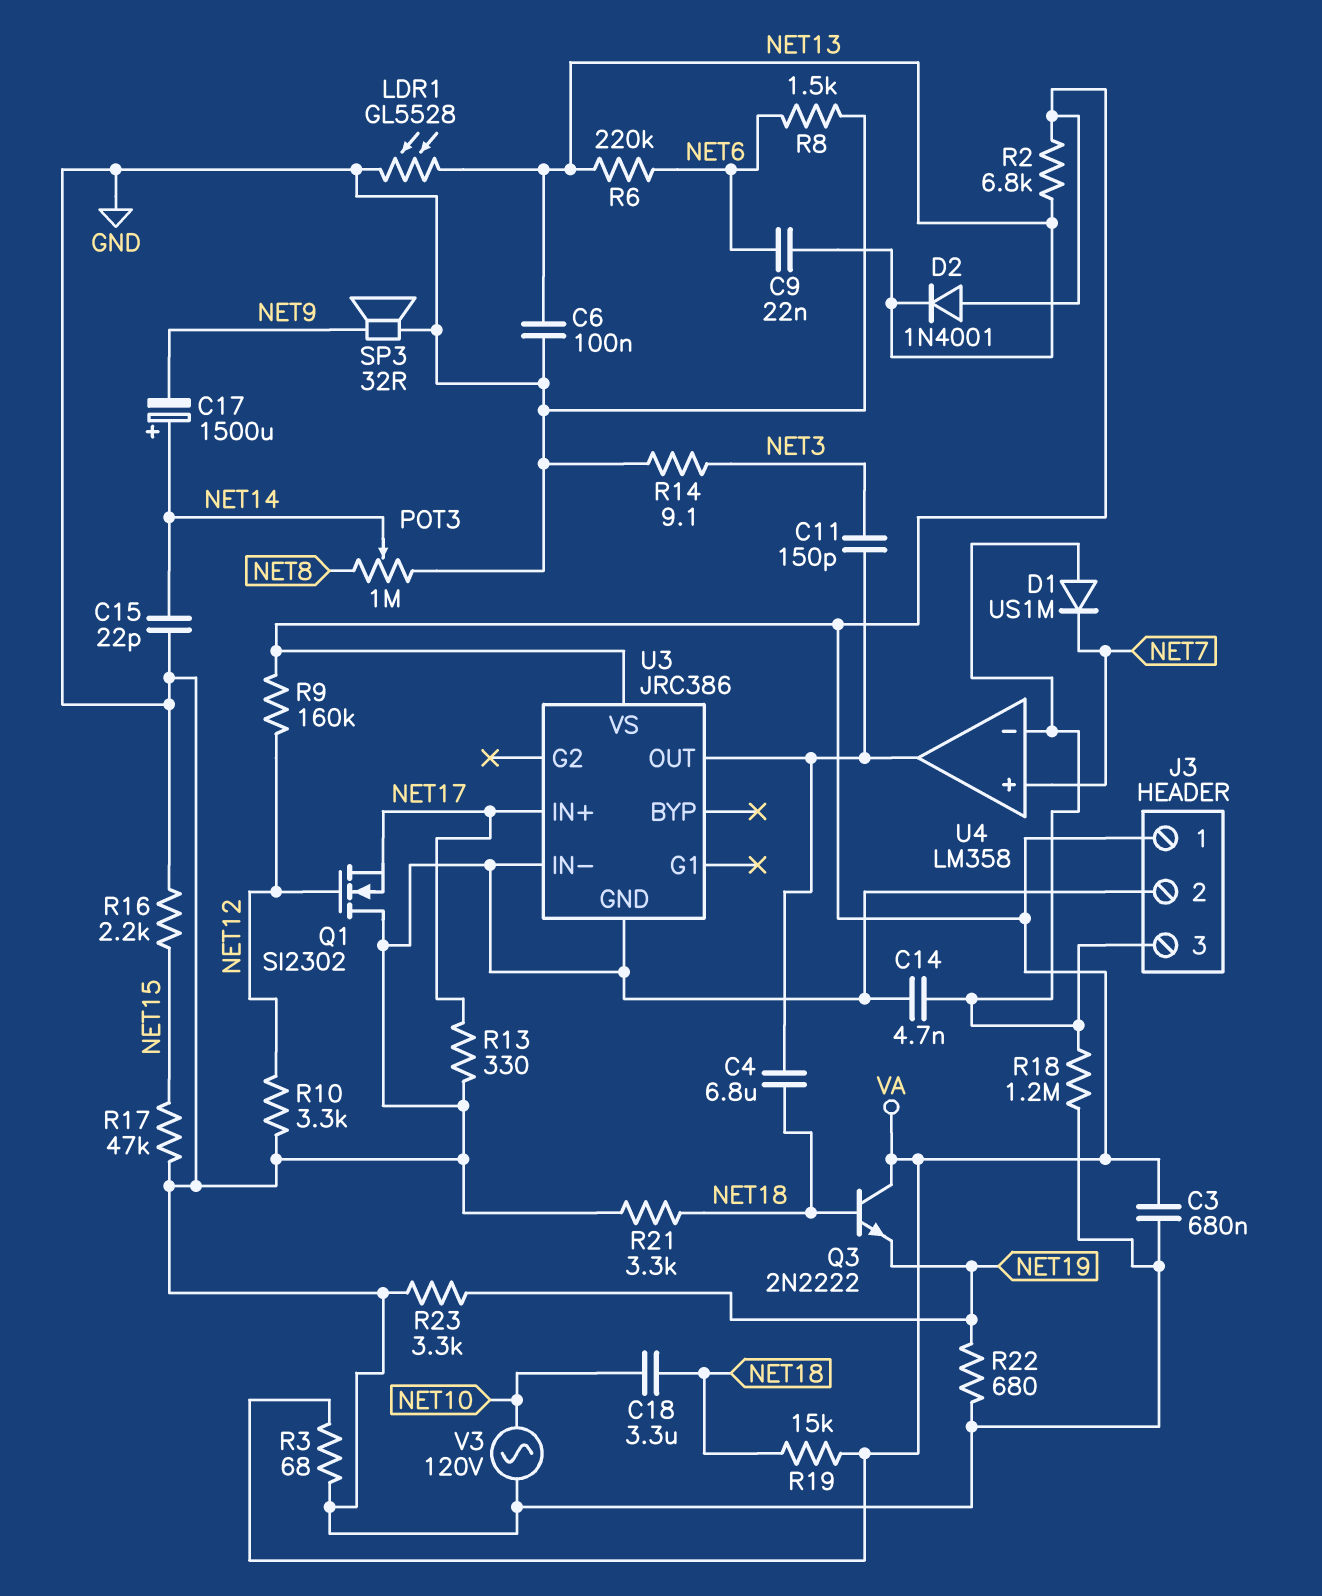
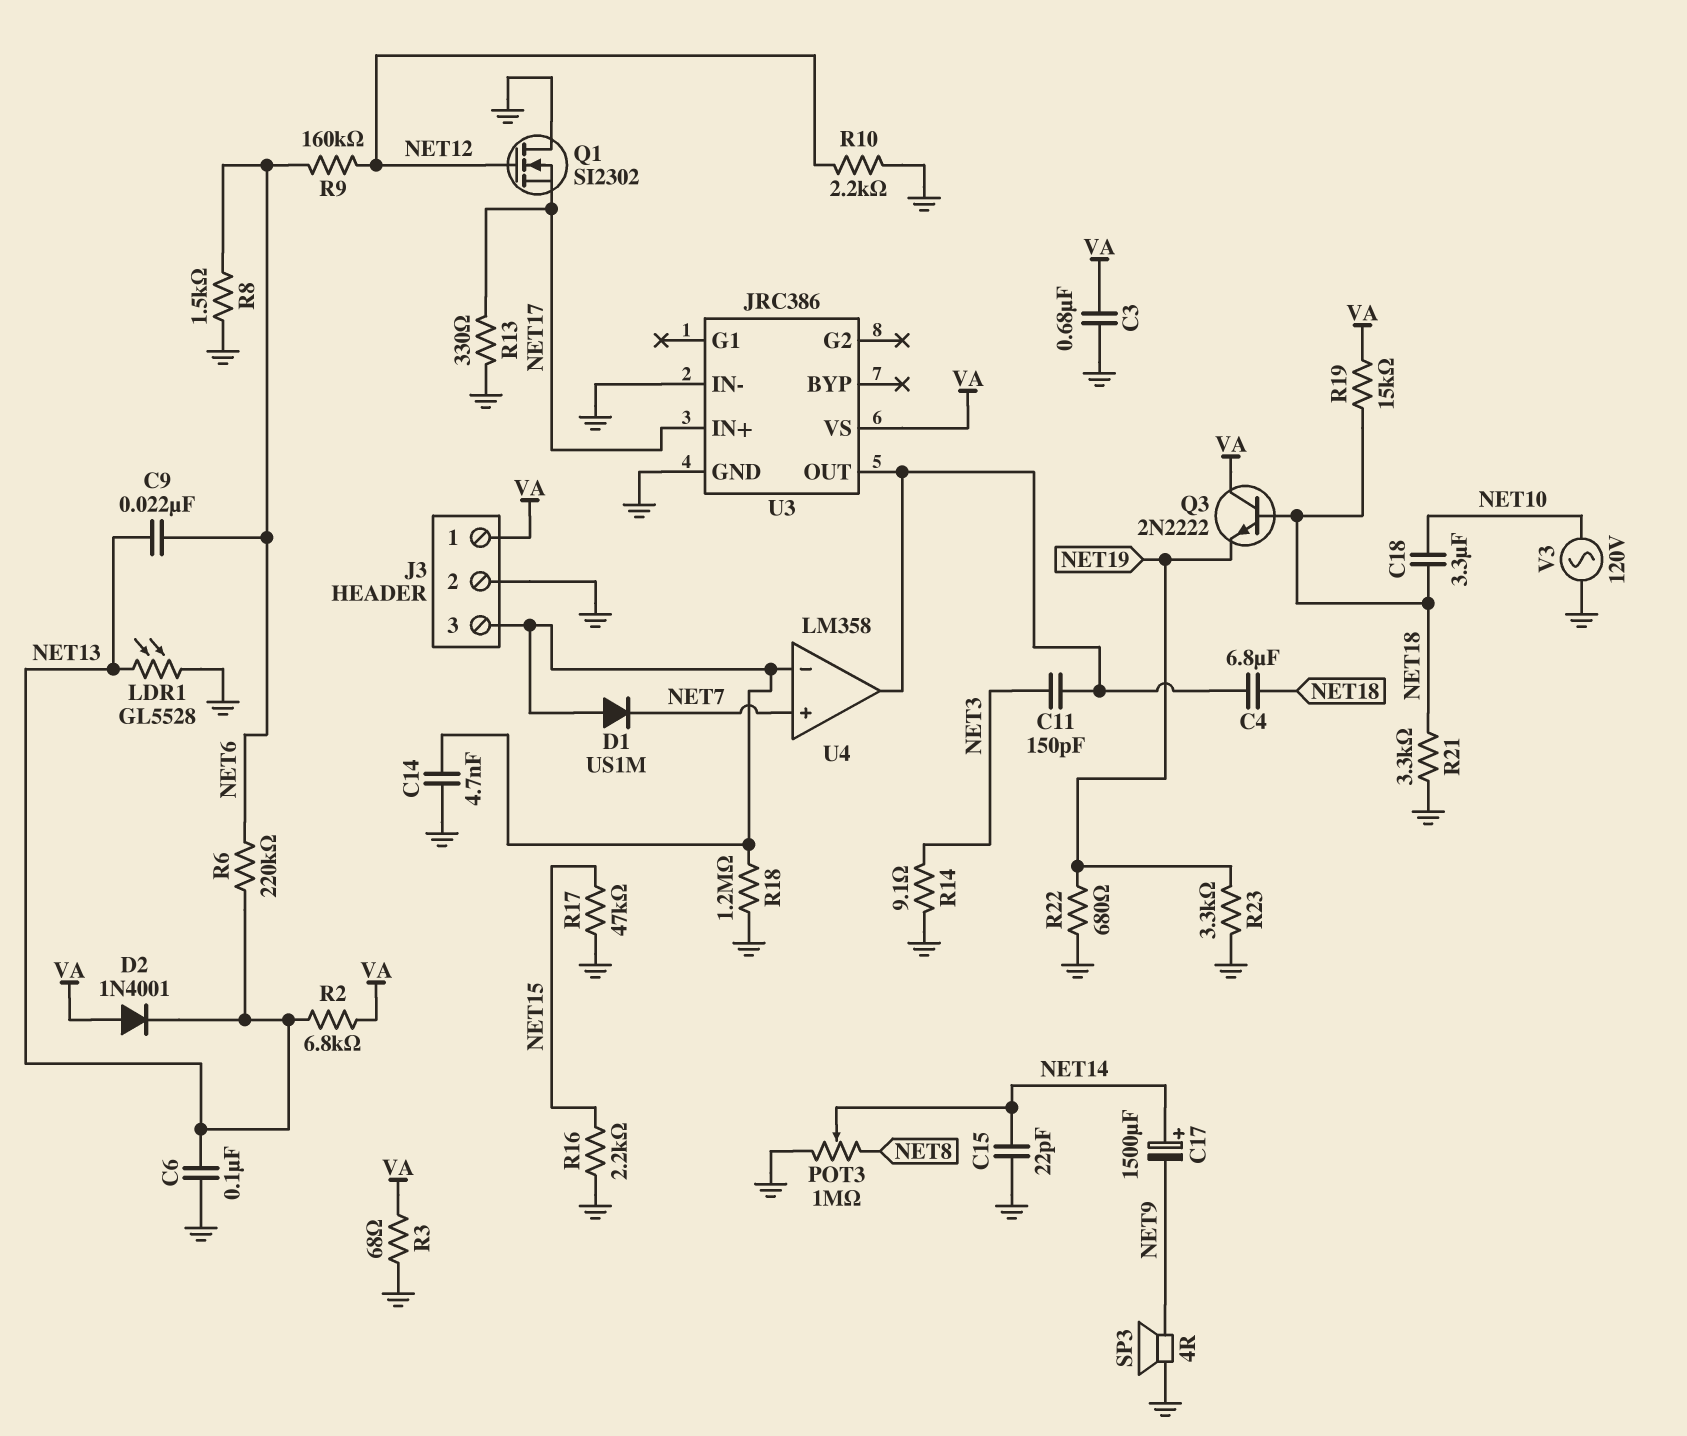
R9: 160k (NET12, VA) -> 160k (NET6, NET12)
R10: 3.3k (GND, NET12) -> 2.2k (GND, NET12)
SP3: speaker 32R (GND, NET9) -> speaker 4R (GND, NET9)

